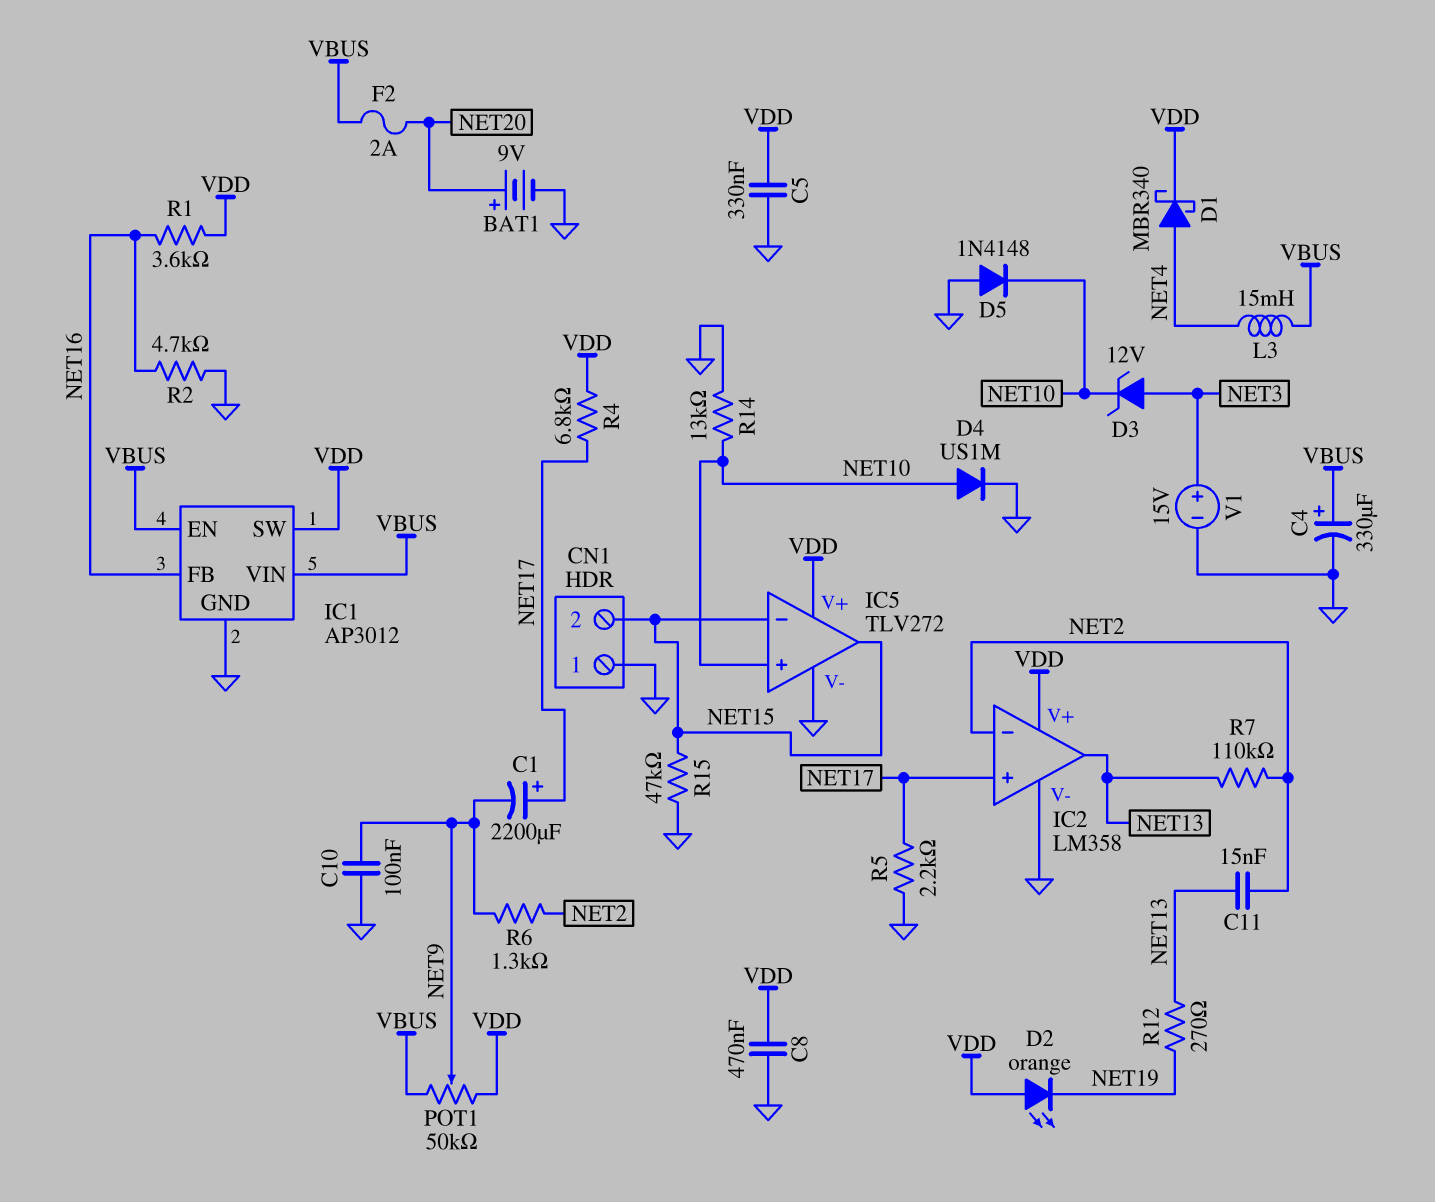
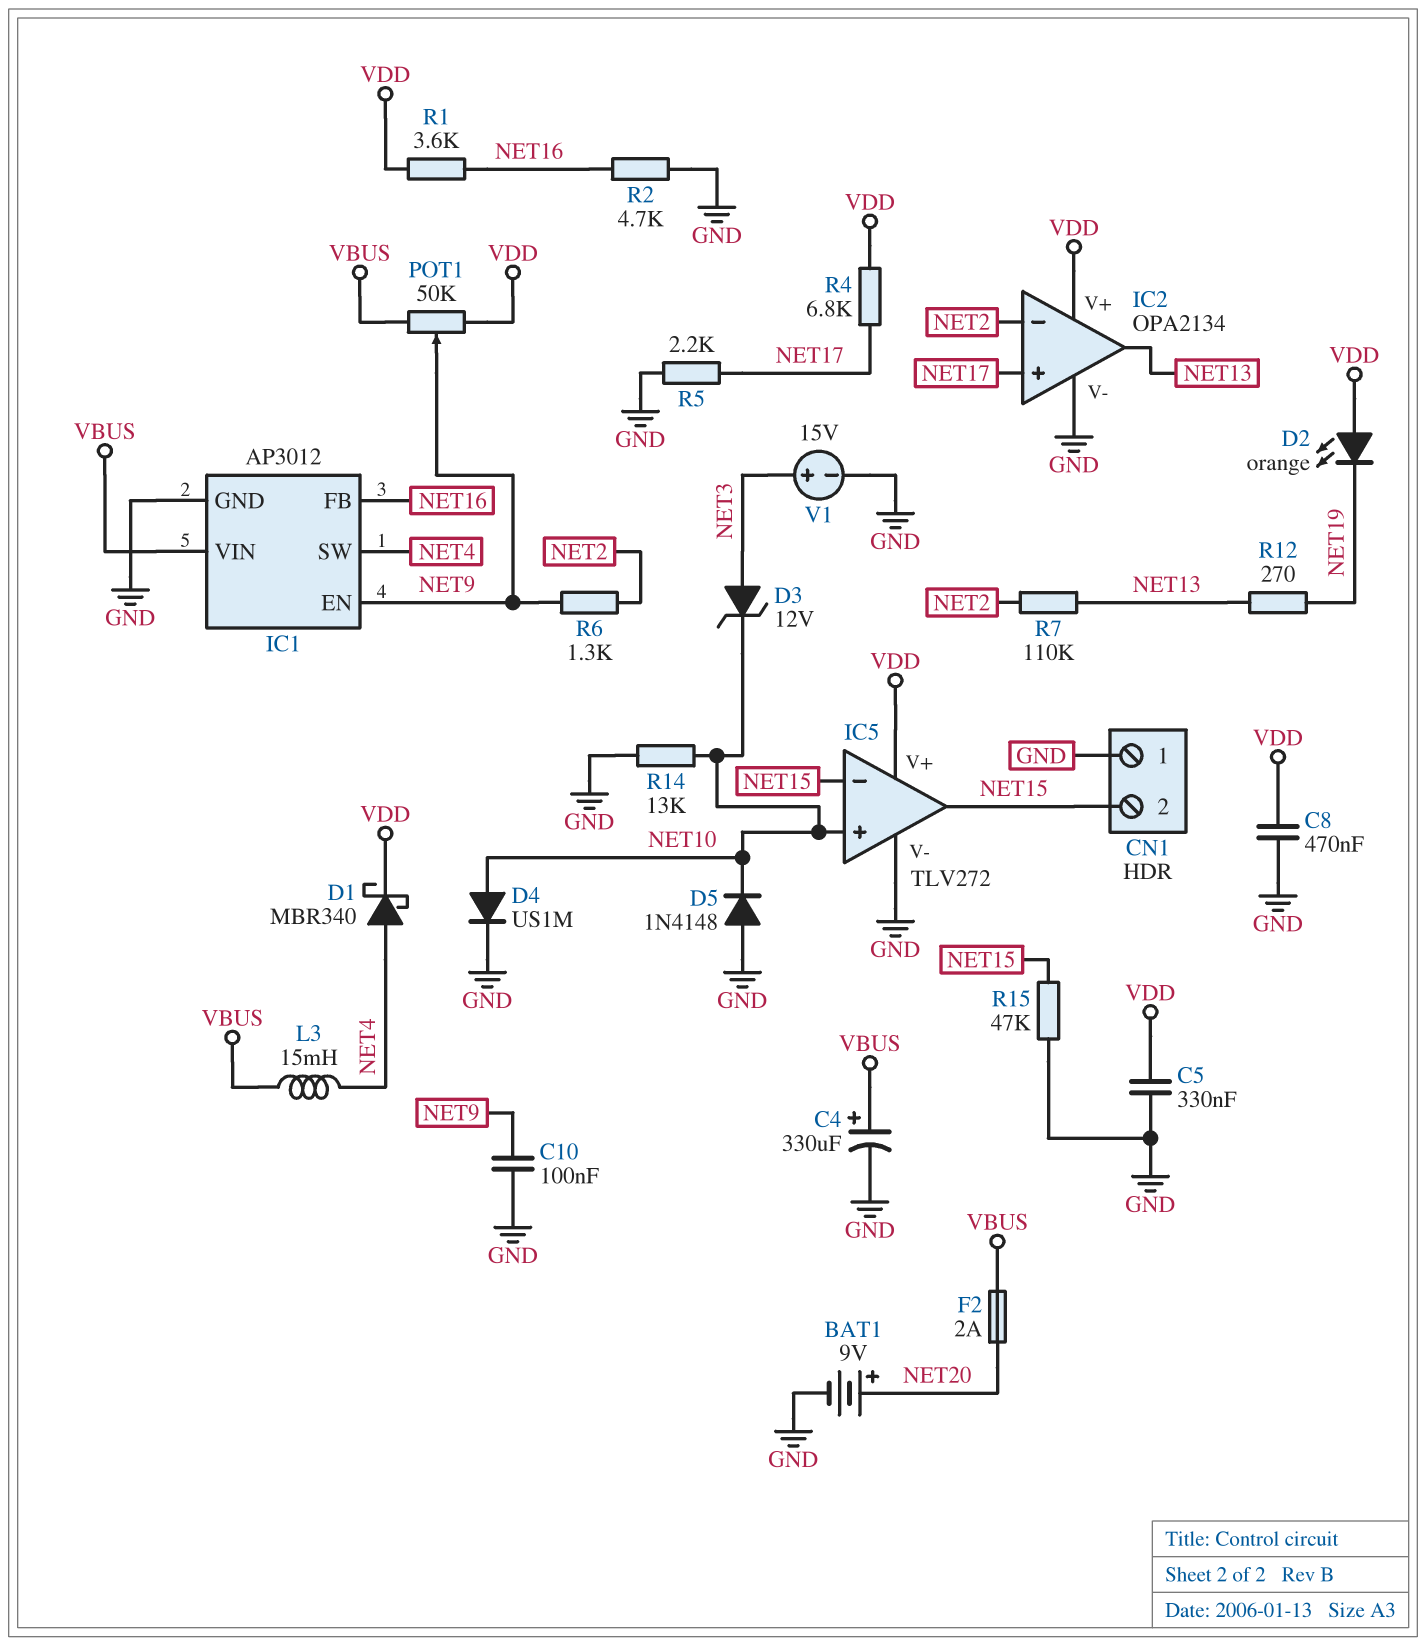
C1: 2200uF (plus NET17, minus NET9) -> none
C11: 15nF (NET2, NET13) -> none
IC1 pin EN: VBUS -> NET9
IC1 pin SW: VDD -> NET4
IC2: LM358 -> OPA2134

